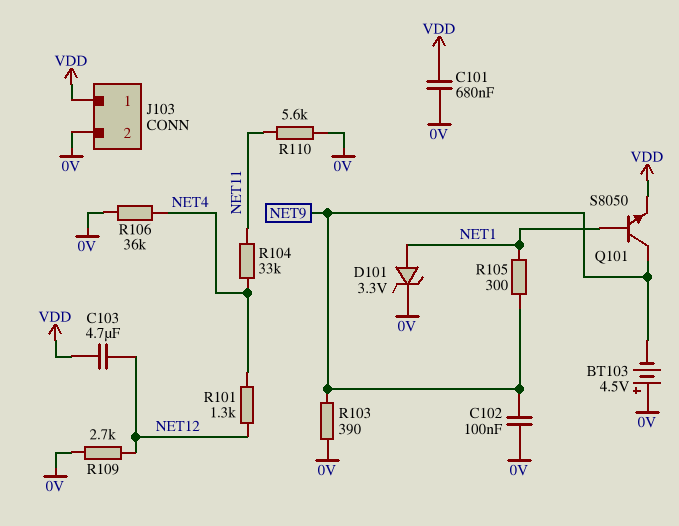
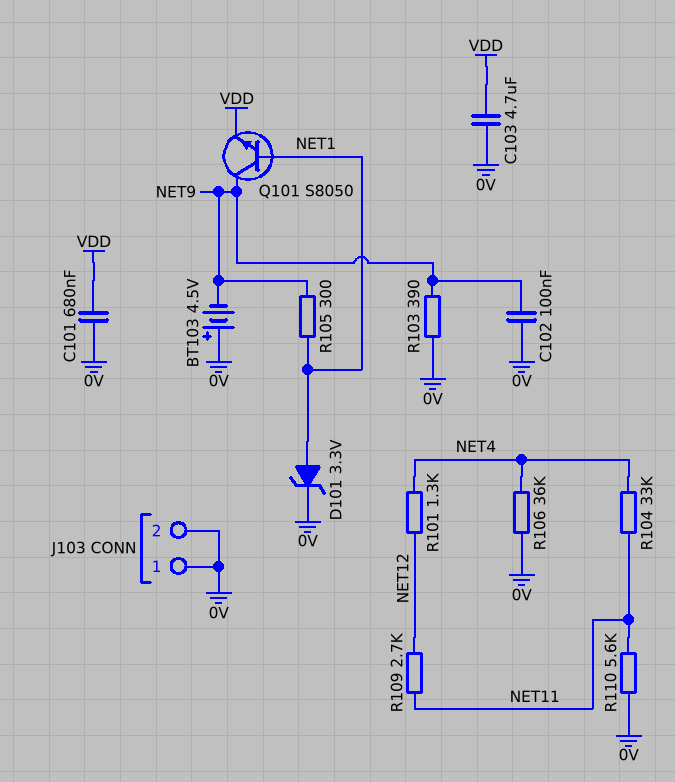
C103: 4.7uF (NET12, VDD) -> 4.7uF (0V, VDD)
J103 pin 1: VDD -> 0V
R109: 2.7k (0V, NET12) -> 2.7k (NET11, NET12)

